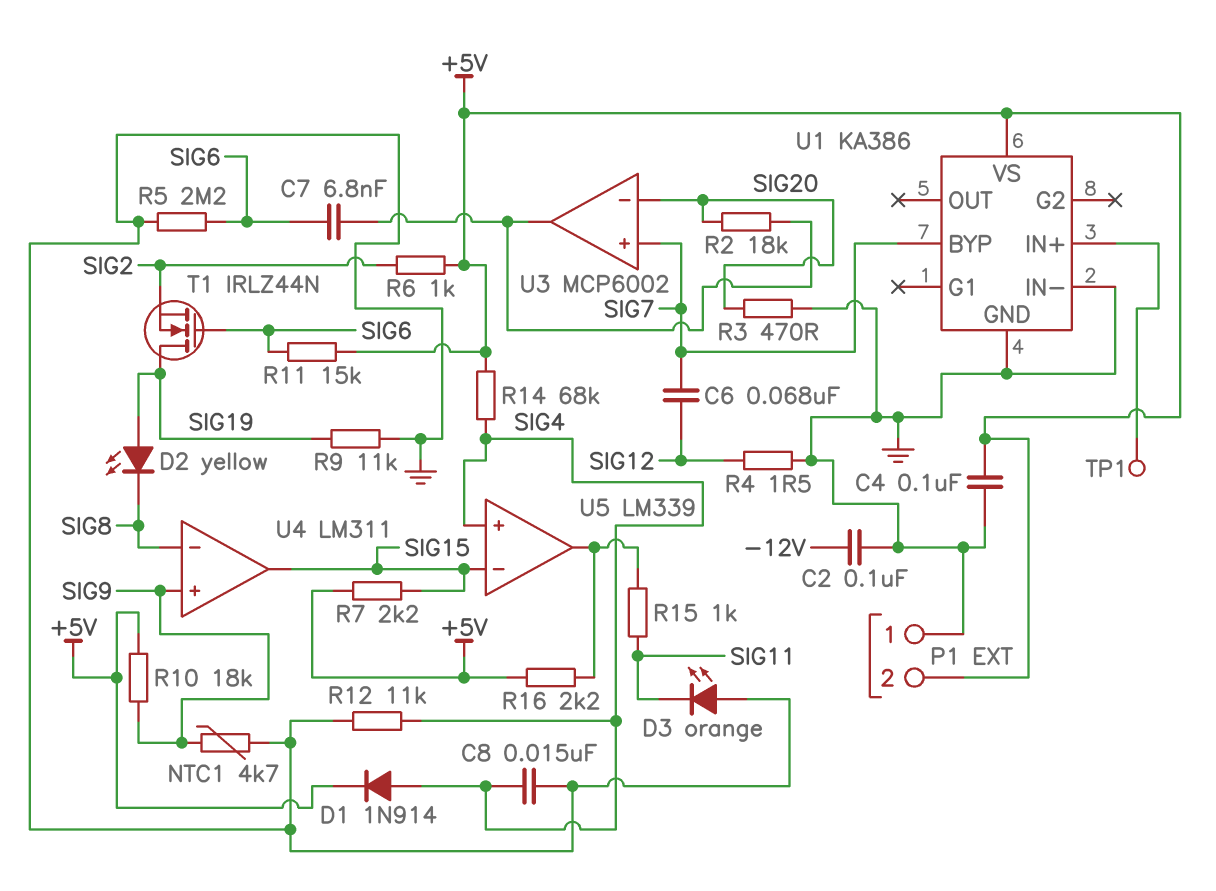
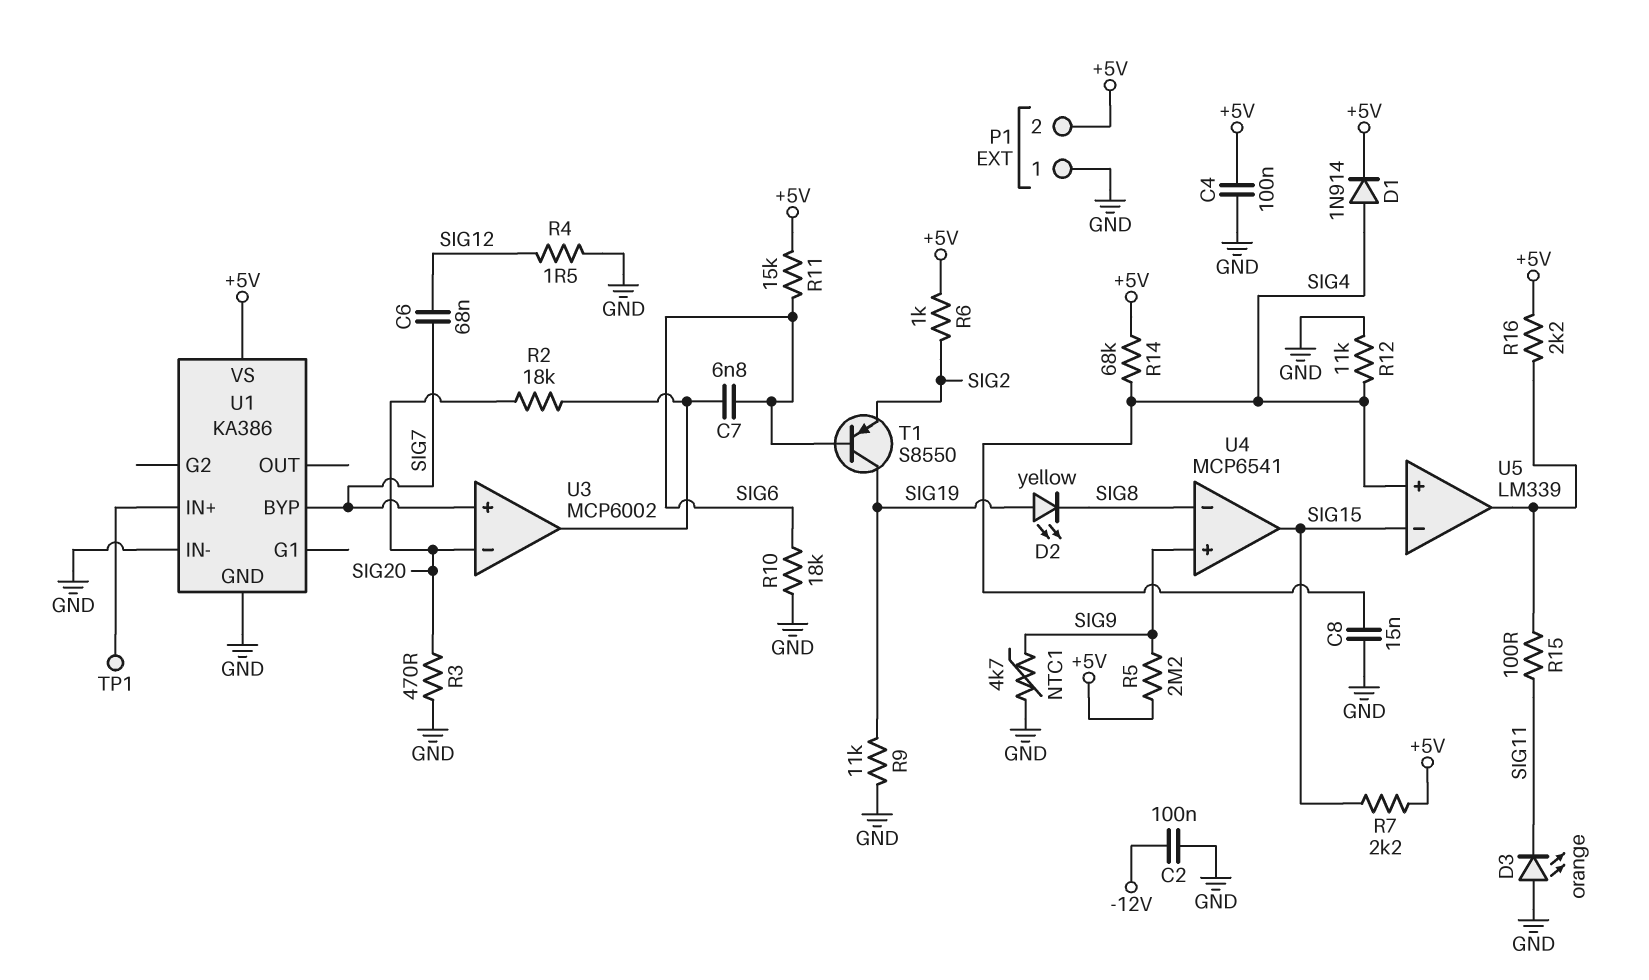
R5: 2.2M (GND, SIG6) -> 2.2M (+5V, SIG9)
R10: 18k (+5V, SIG9) -> 18k (GND, SIG6)
R15: 1k (SIG11, U5/out) -> 100 (SIG11, U5/out)
T1: NMOS IRLZ44N (G SIG6, D SIG19, S SIG2) -> PNP S8550 (B SIG6, C SIG19, E SIG2)
U4: LM311 -> MCP6541

